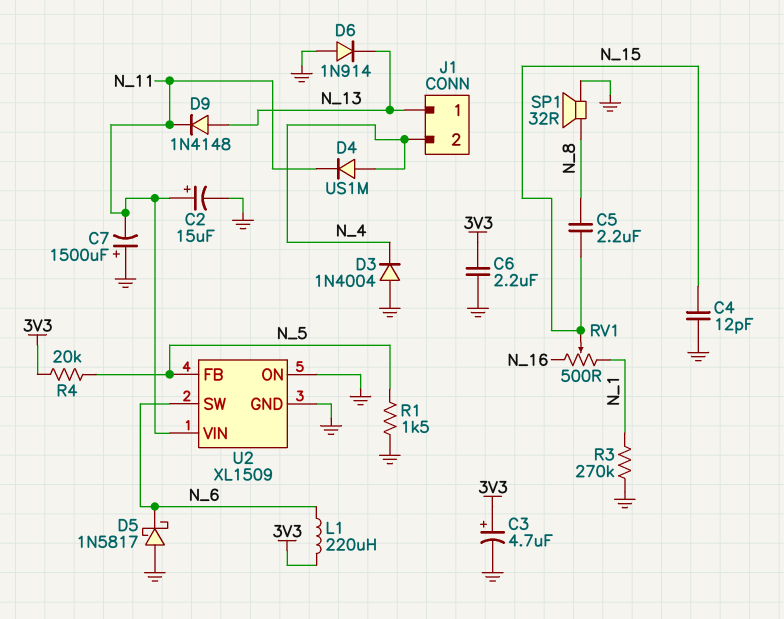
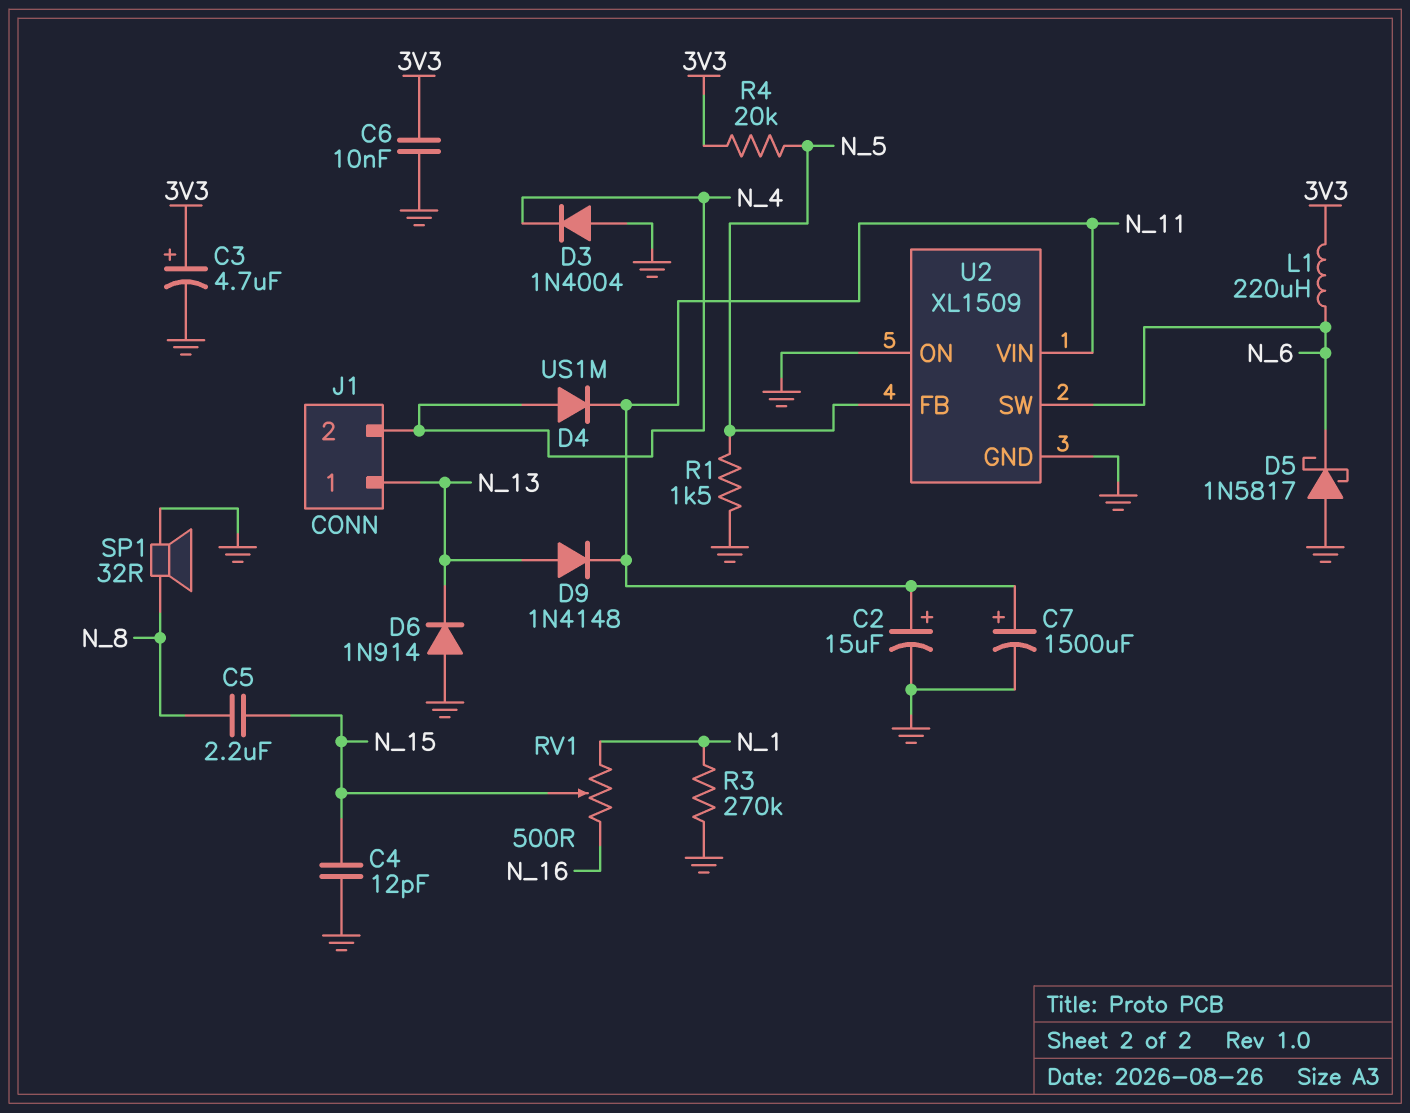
C6: 2.2uF (3V3, GND) -> 10nF (3V3, GND)
C7: 1500uF (plus GND, minus N_11) -> 1500uF (plus N_11, minus GND)

